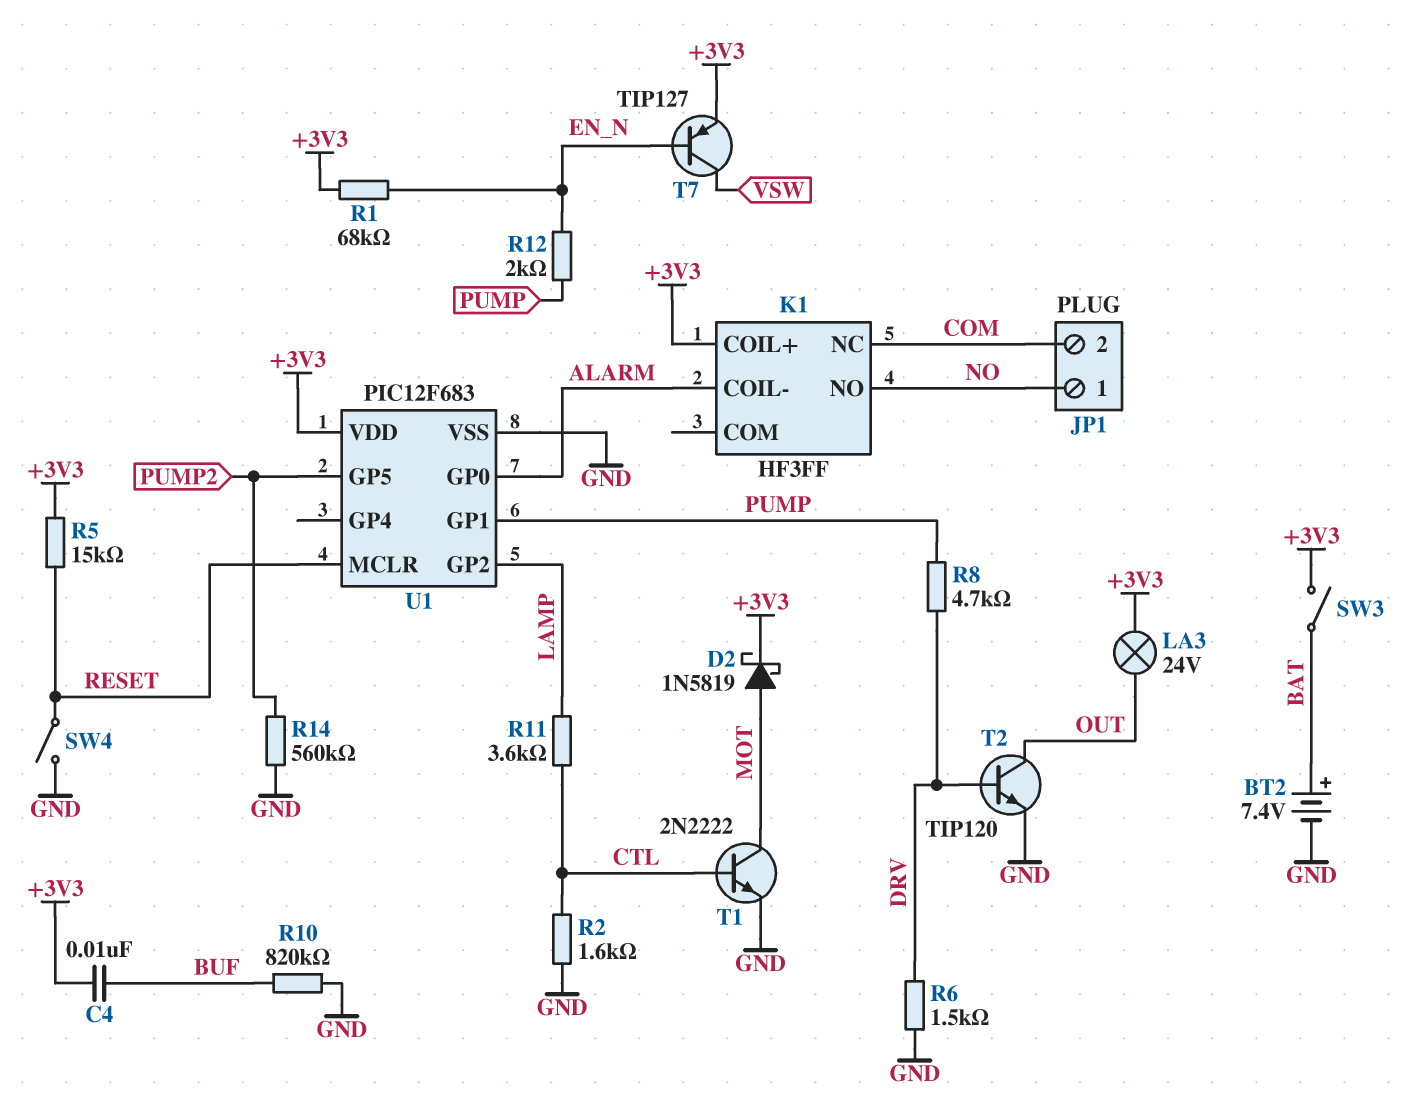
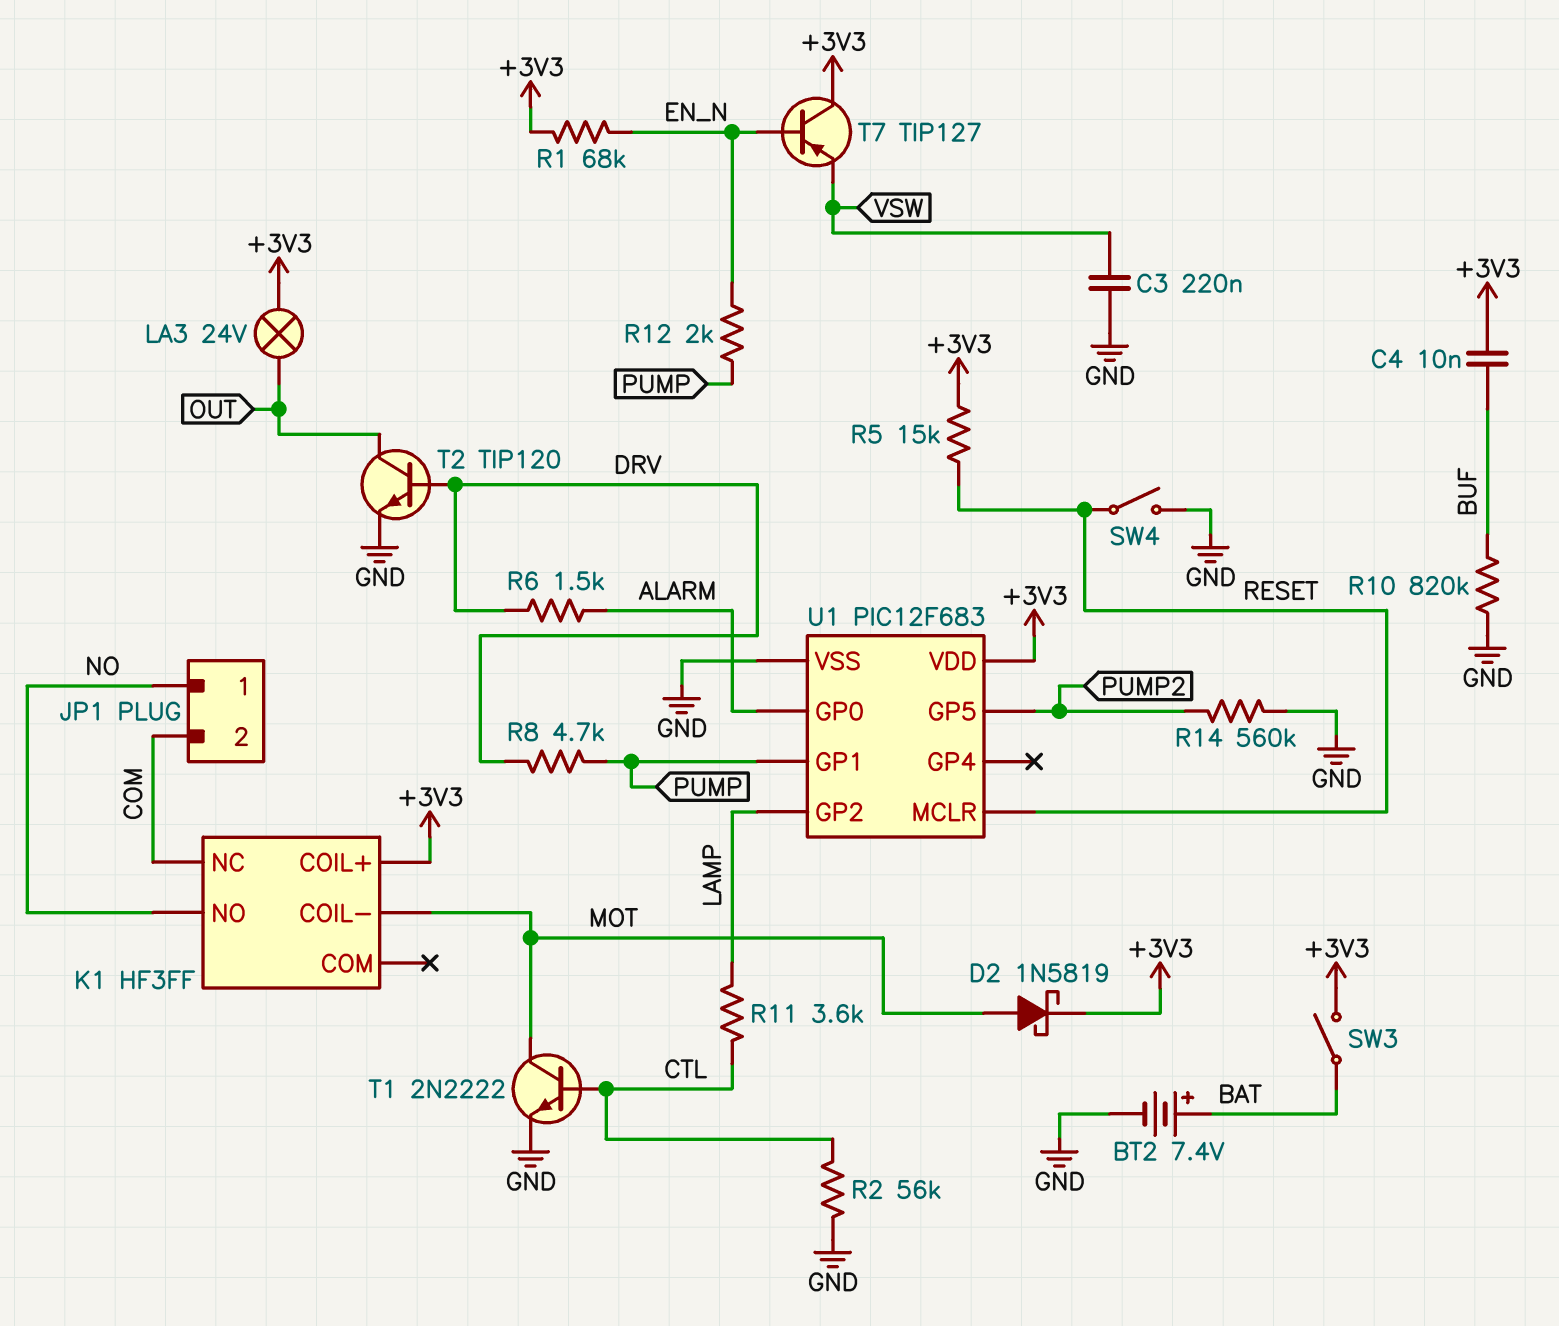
C3: none -> 220nF (GND, VSW)
K1 pin COIL-: ALARM -> MOT
R2: 1.6k (CTL, GND) -> 56k (CTL, GND)
R6: 1.5k (DRV, GND) -> 1.5k (ALARM, DRV)
T7: PNP TIP127 (B EN_N, C VSW, E +3V3) -> PNP TIP127 (B EN_N, C +3V3, E VSW)

